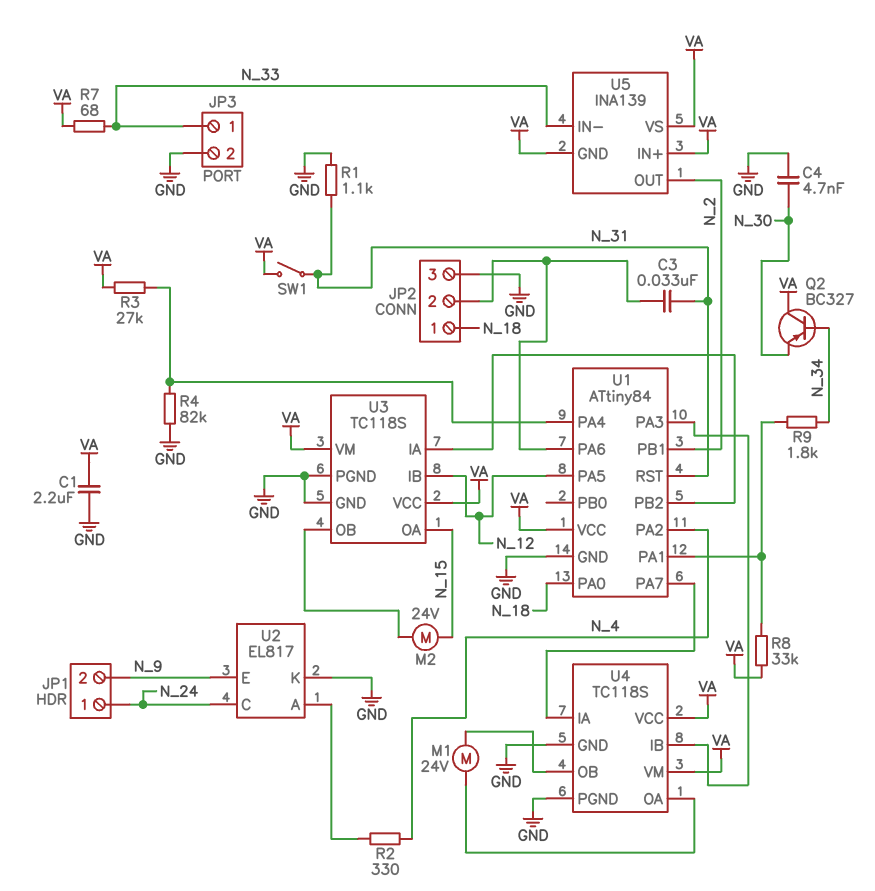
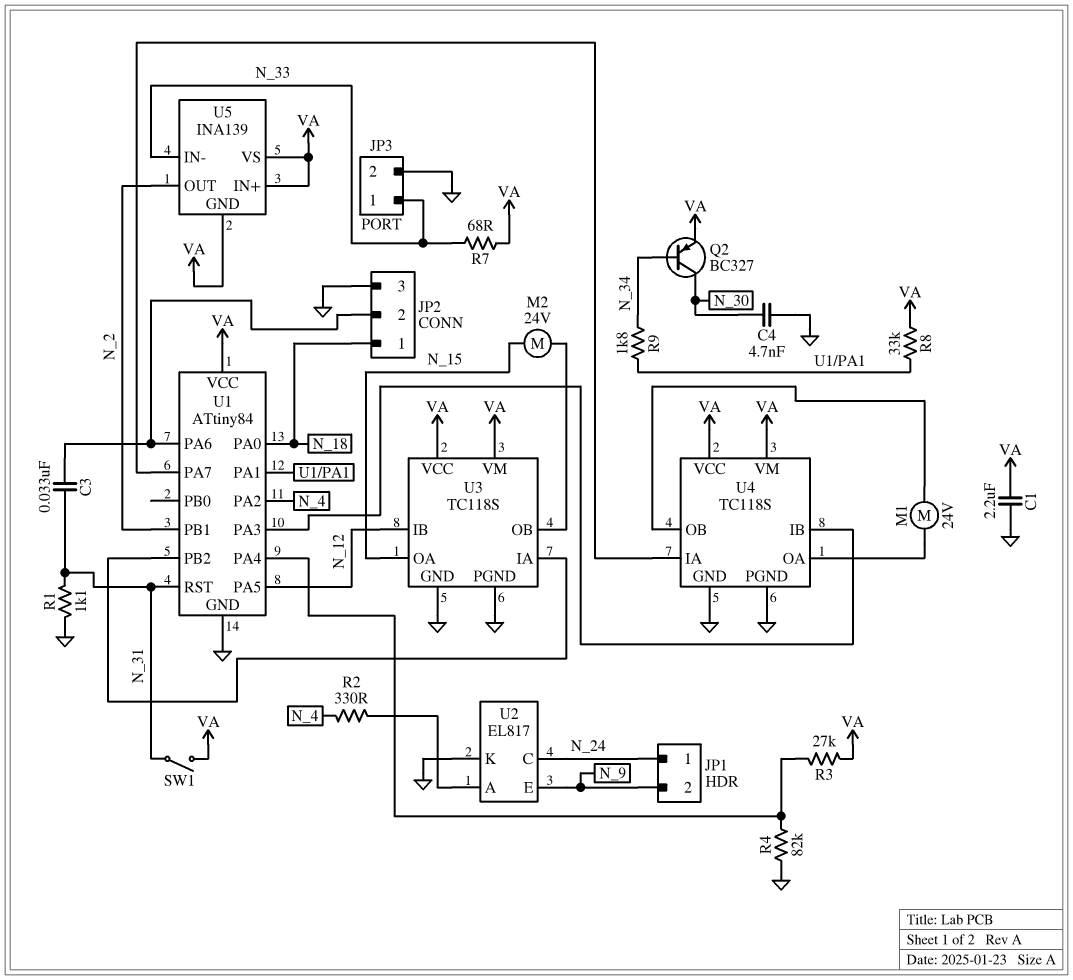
Q2: PNP BC327 (B N_34, C VA, E N_30) -> PNP BC327 (B N_34, C N_30, E VA)

